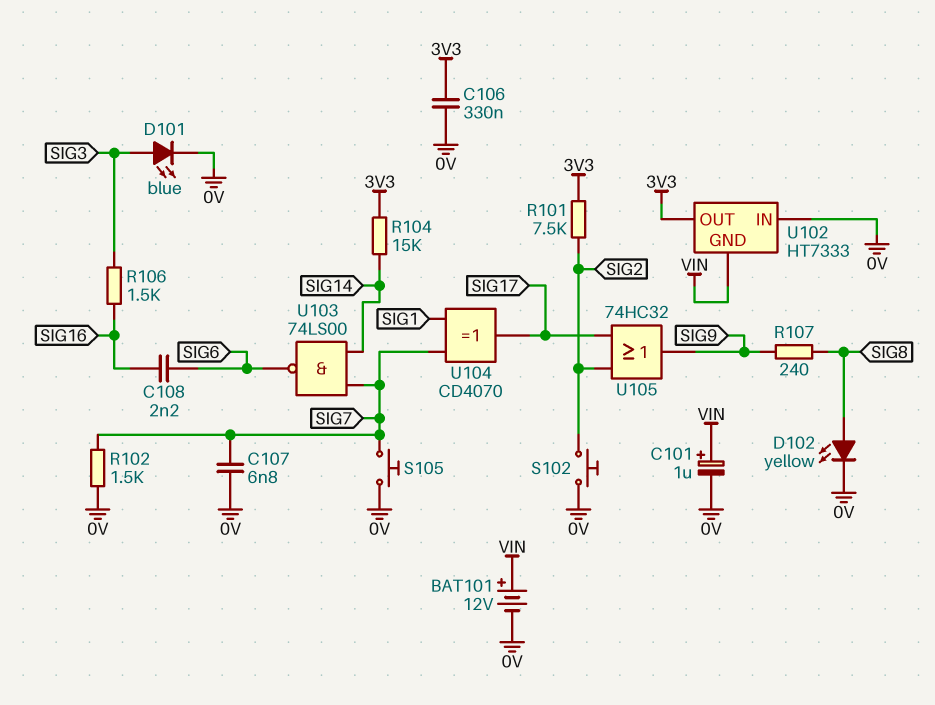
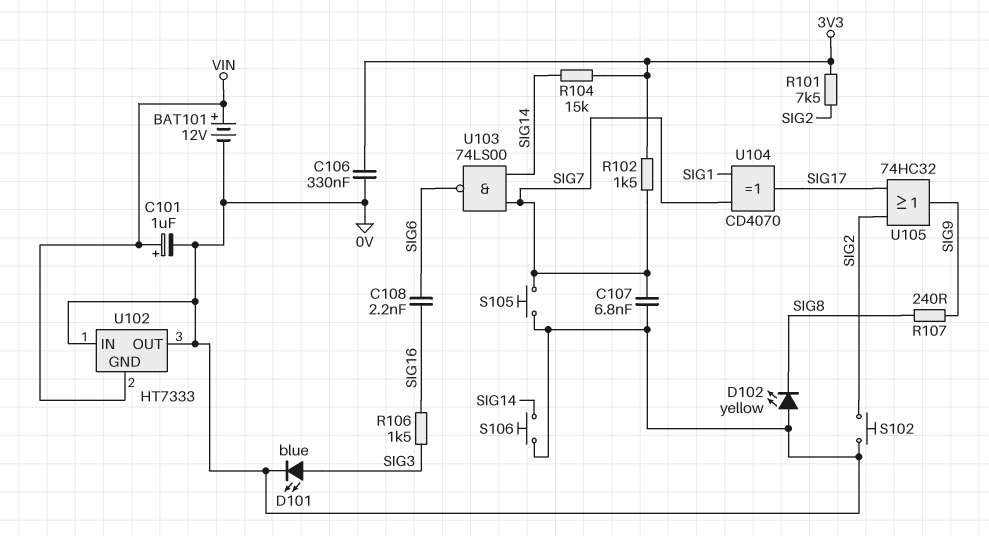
D102: LED yellow (A SIG8, K 0V) -> LED yellow (A 0V, K SIG8)
R102: 1.5k (0V, SIG7) -> 1.5k (3V3, SIG7)
S106: none -> button (0V, SIG14)
U102 pin OUT: 3V3 -> 0V

